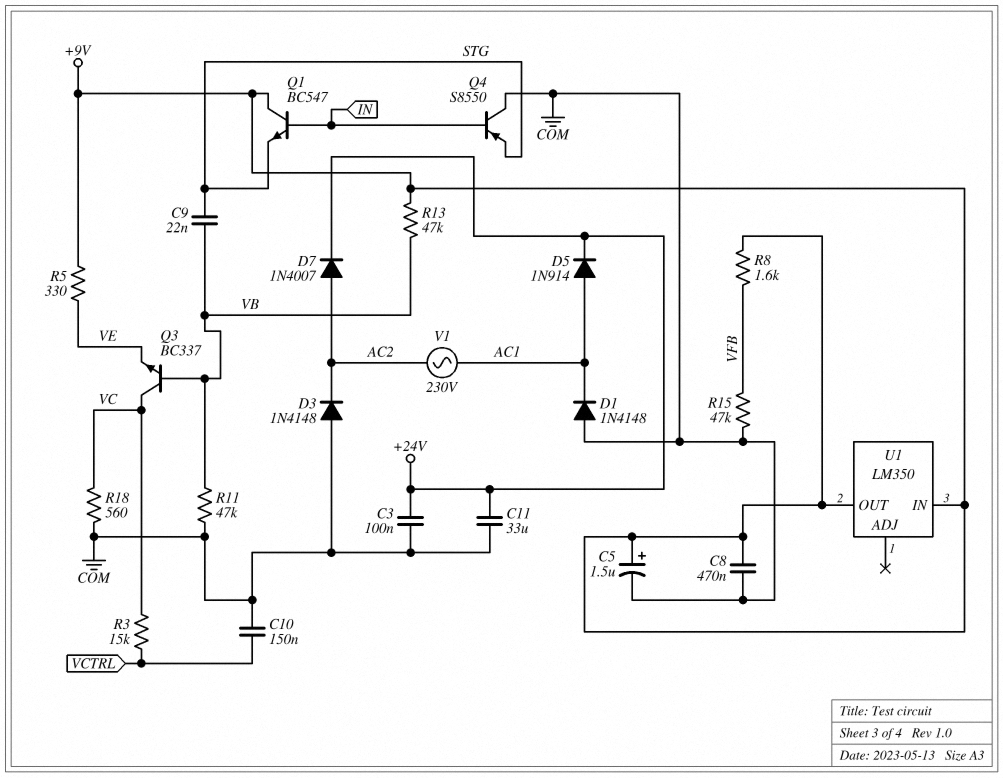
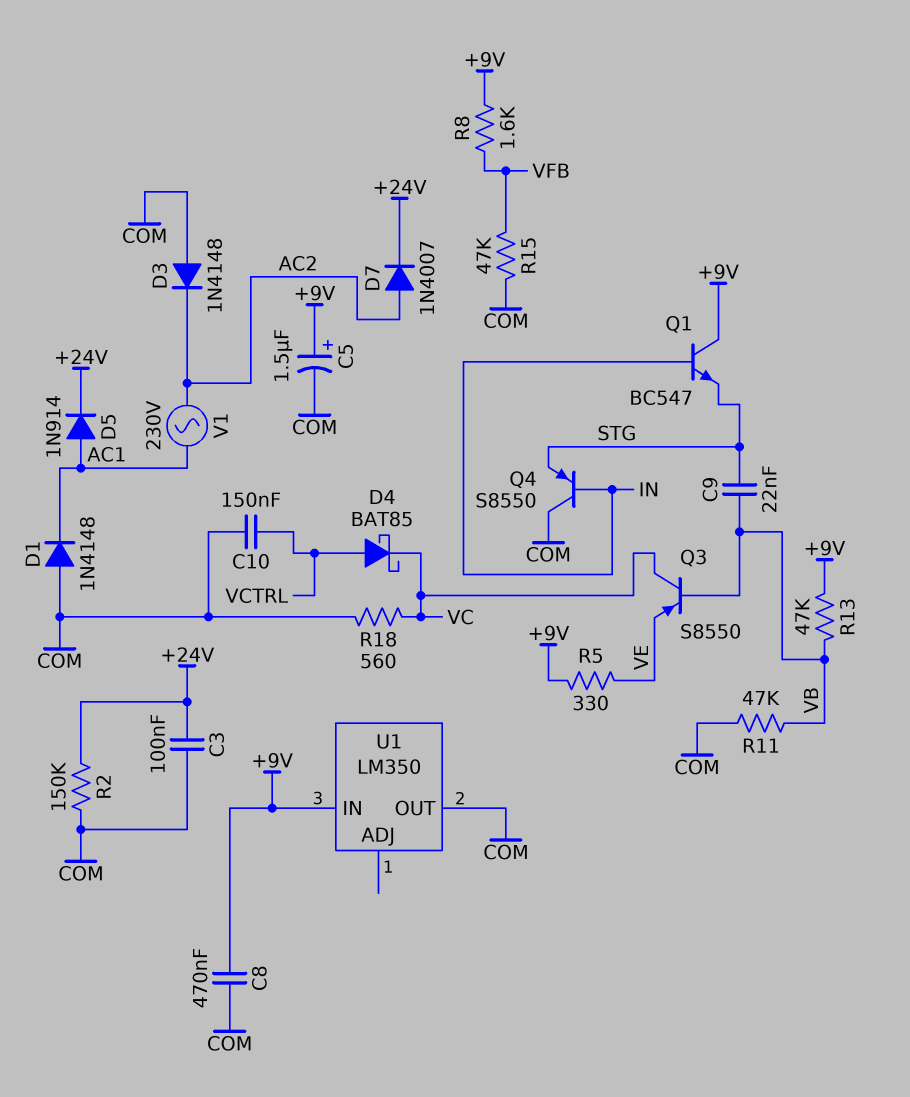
C11: 33uF (+24V, COM) -> none
D4: none -> schottky BAT85 (A VCTRL, K VC)
Q3: NPN BC337 (B VB, C VC, E VE) -> PNP S8550 (B VB, C VC, E VE)
R2: none -> 150k (+24V, COM)
R3: 15k (VC, VCTRL) -> none
U1 pin OUT: +9V -> COM

